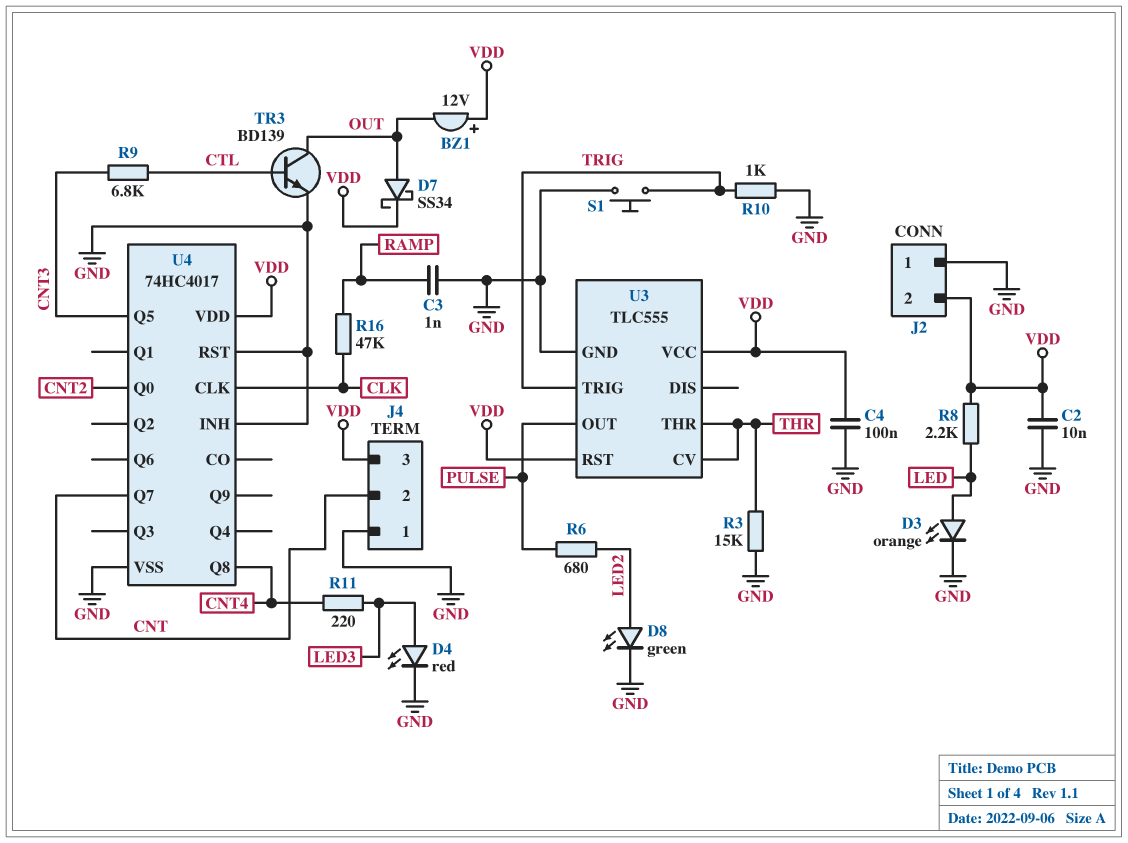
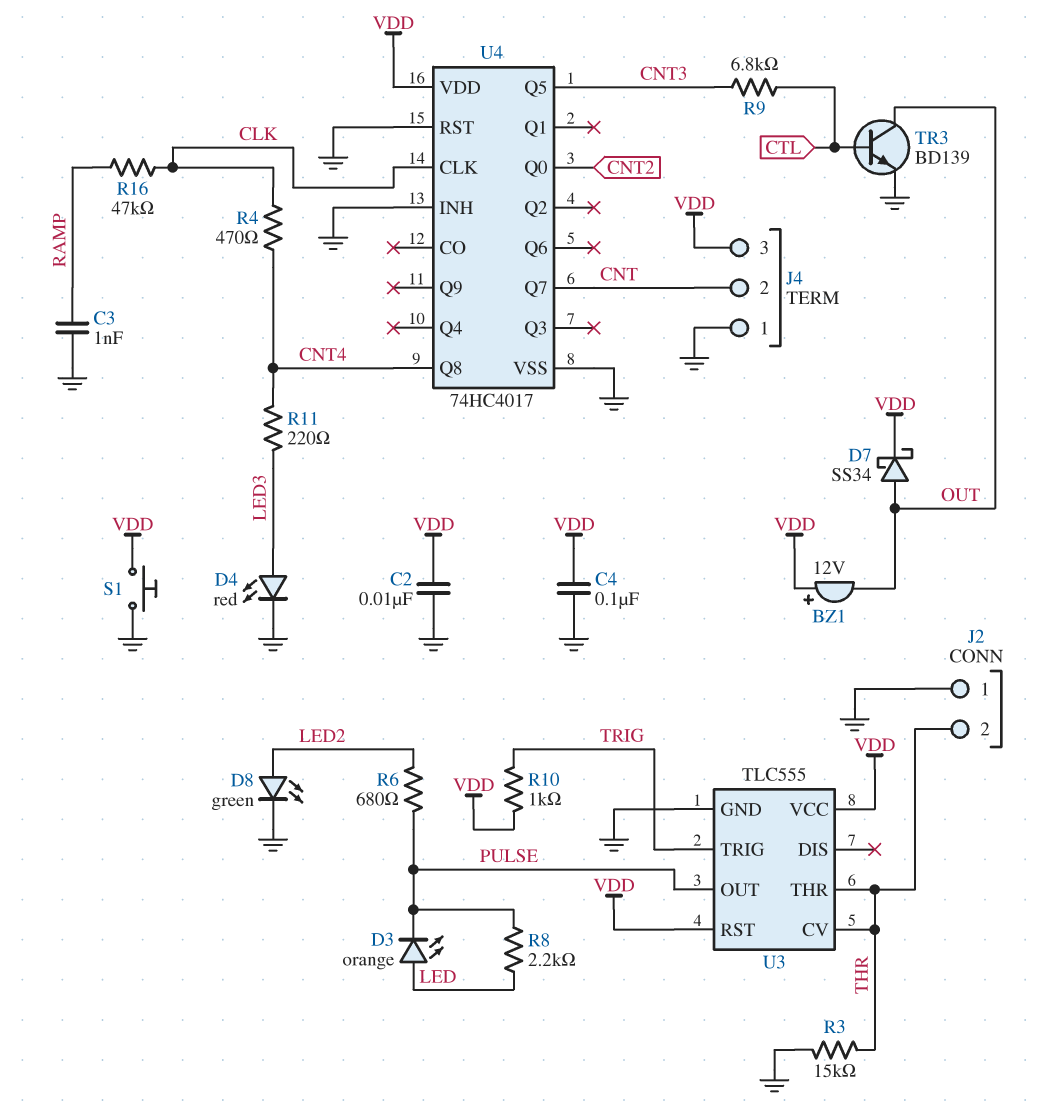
D3: LED orange (A LED, K GND) -> LED orange (A LED, K PULSE)
J2 pin 2: VDD -> THR
R4: none -> 470 (CLK, CNT4)
R8: 2.2k (LED, VDD) -> 2.2k (LED, PULSE)
R10: 1k (GND, TRIG) -> 1k (TRIG, VDD)
S1: button (GND, TRIG) -> button (GND, VDD)

